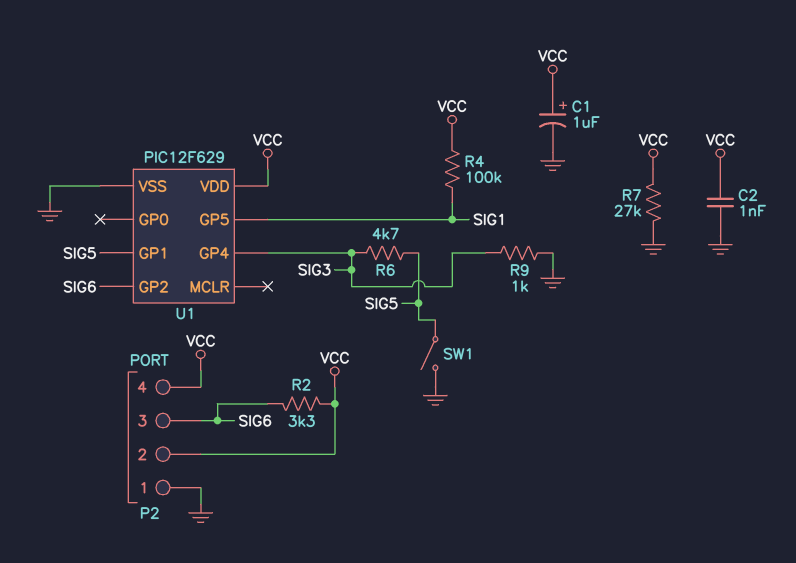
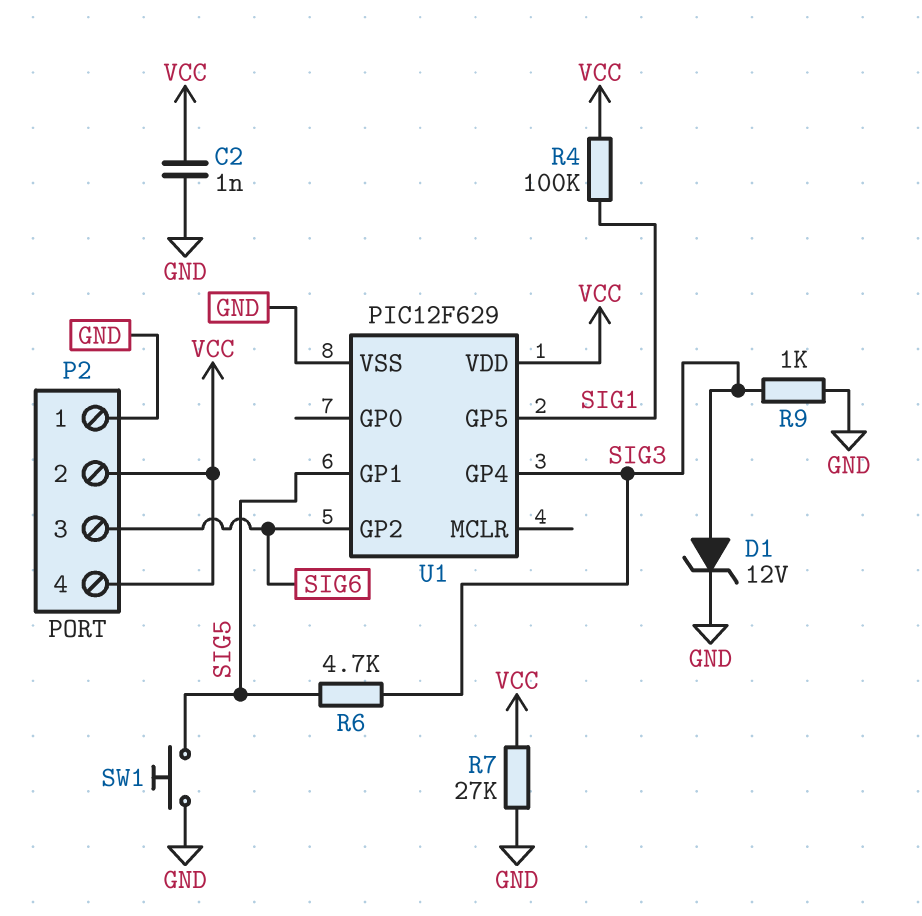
C1: 1uF (plus VCC, minus GND) -> none
D1: none -> zener 12V (A SIG3, K GND)
R2: 3.3k (SIG6, VCC) -> none
SW1: switch (GND, SIG5) -> button (GND, SIG5)

